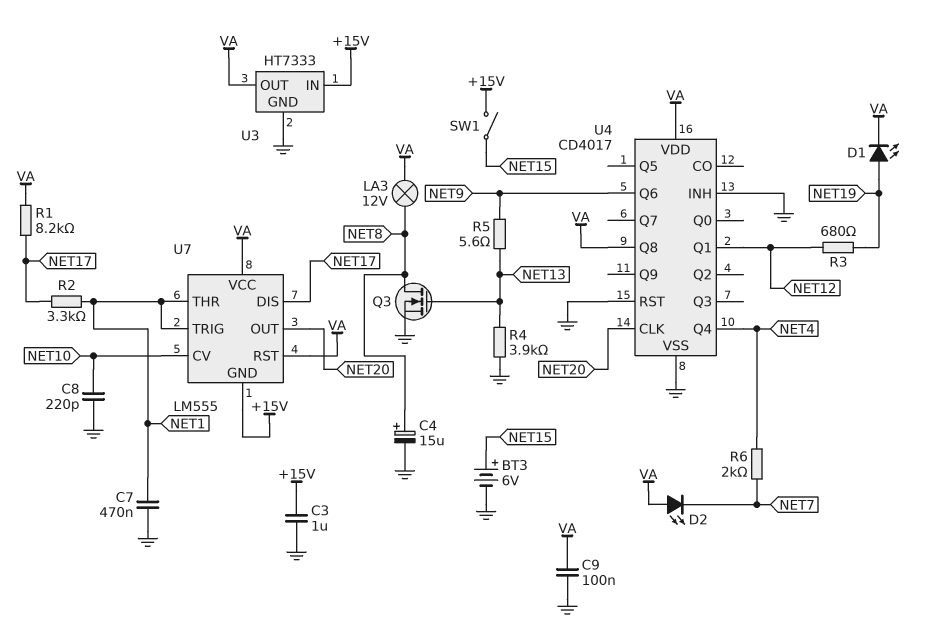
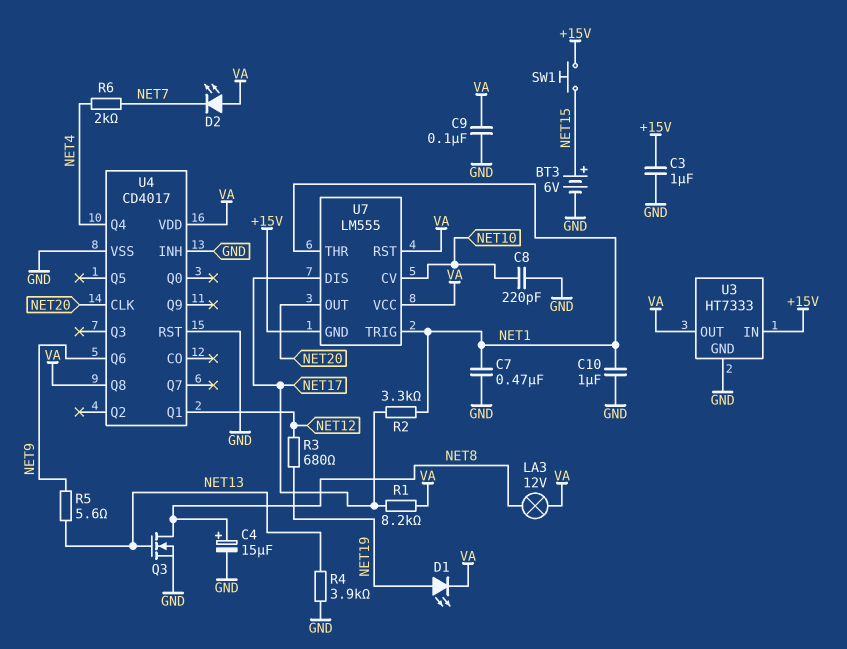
C10: none -> 1uF (GND, NET1)
SW1: switch (+15V, NET15) -> button (+15V, NET15)

